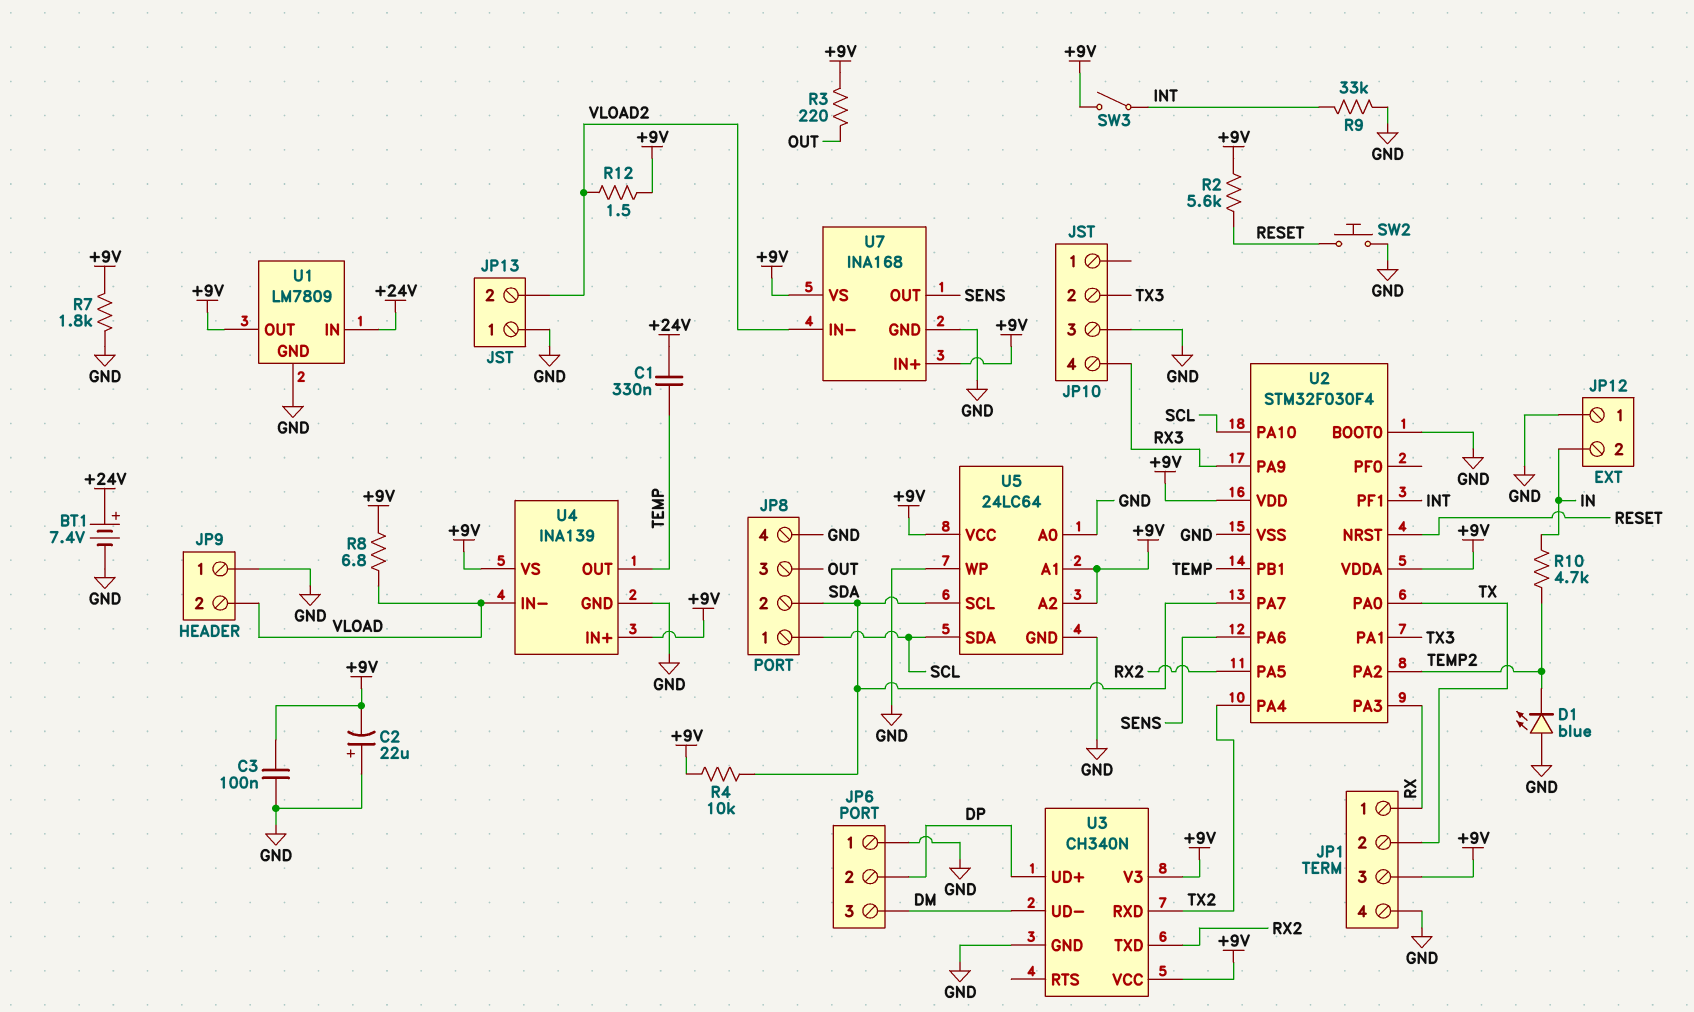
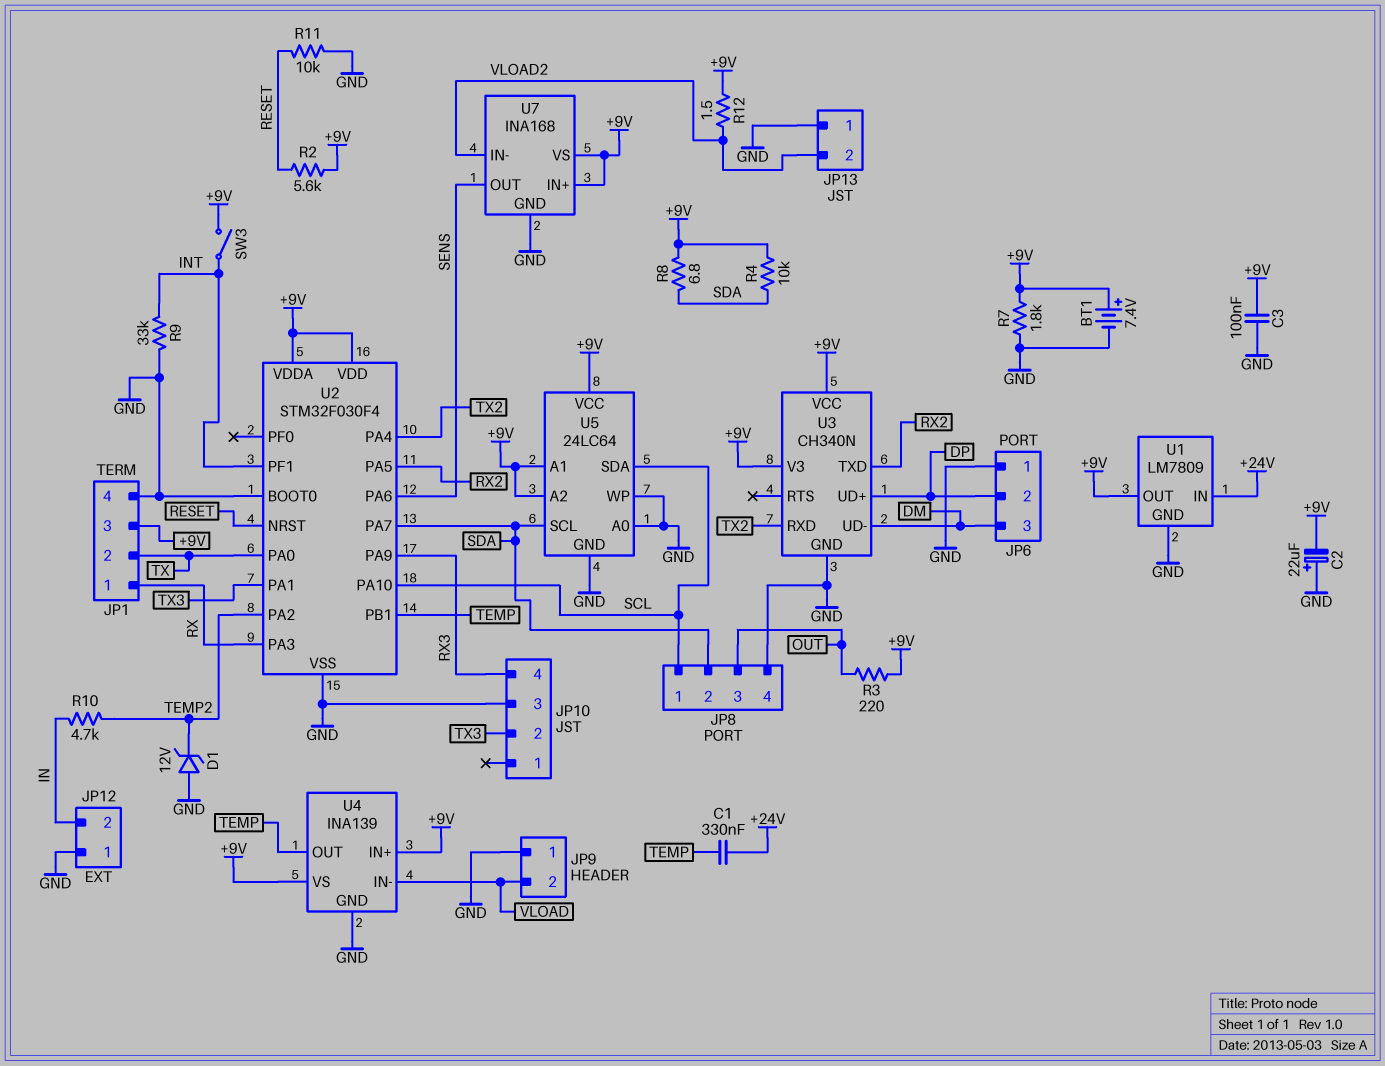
BT1: 7.4V (plus +24V, minus GND) -> 7.4V (plus +9V, minus GND)
D1: LED blue (A GND, K TEMP2) -> zener 12V (A GND, K TEMP2)
R8: 6.8 (+9V, VLOAD) -> 6.8 (+9V, SDA)
R11: none -> 10k (GND, RESET)
SW2: button (GND, RESET) -> none

